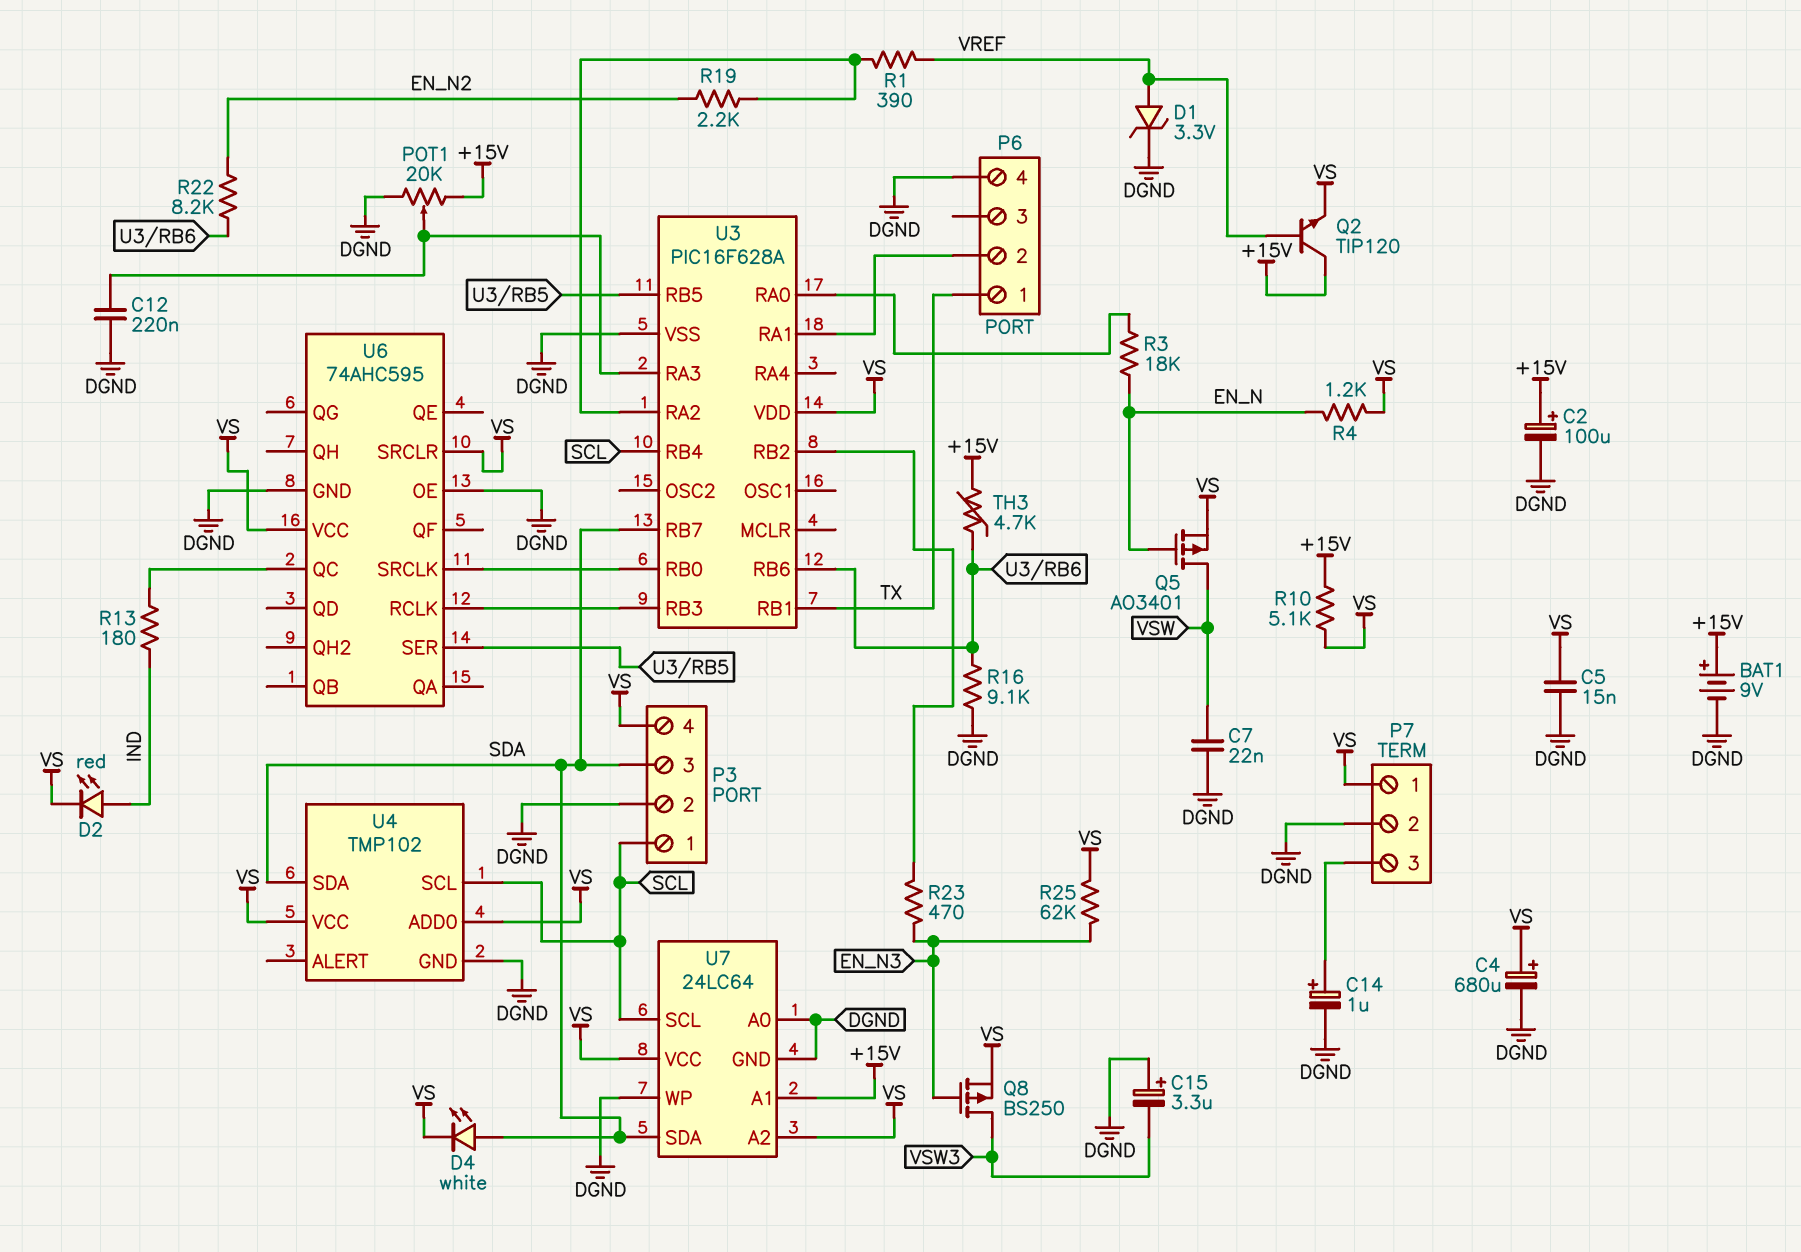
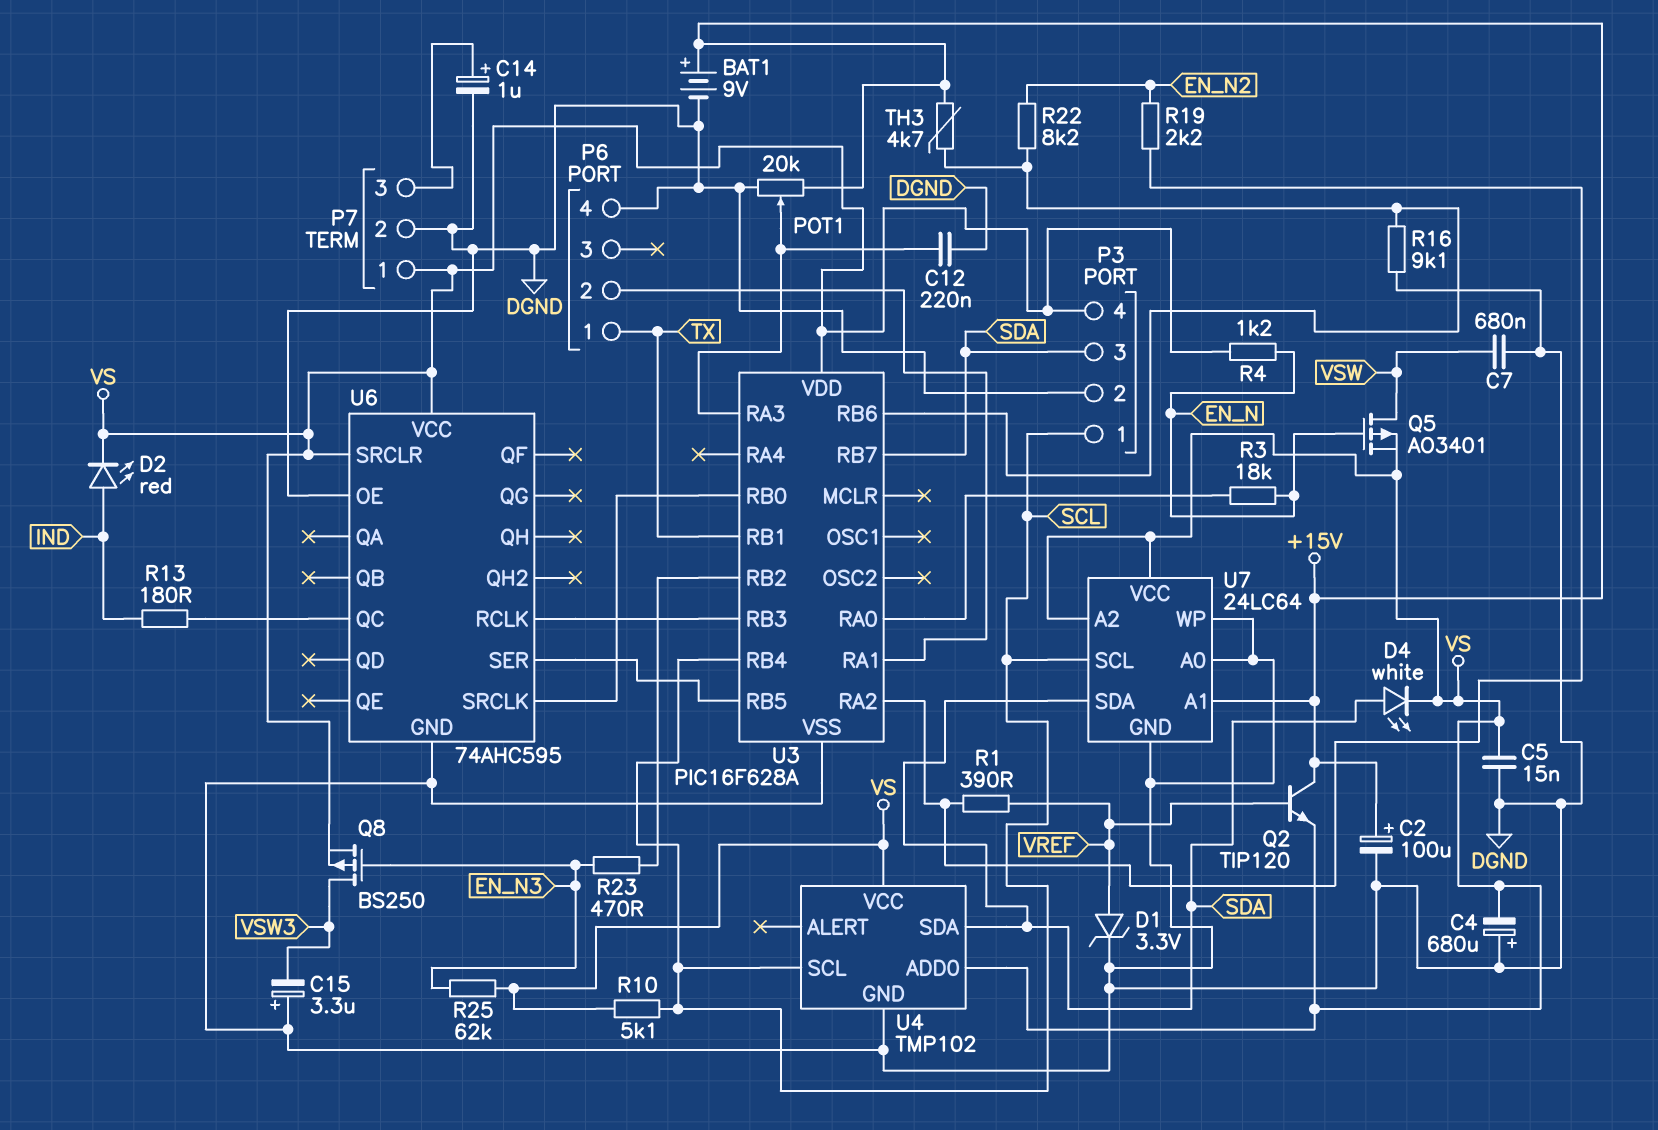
C4: 680uF (plus VS, minus DGND) -> 680uF (plus DGND, minus VS)
C7: 22nF (DGND, VSW) -> 680nF (DGND, VSW)
R10: 5.1k (+15V, VS) -> 5.1k (SCL, VS)

